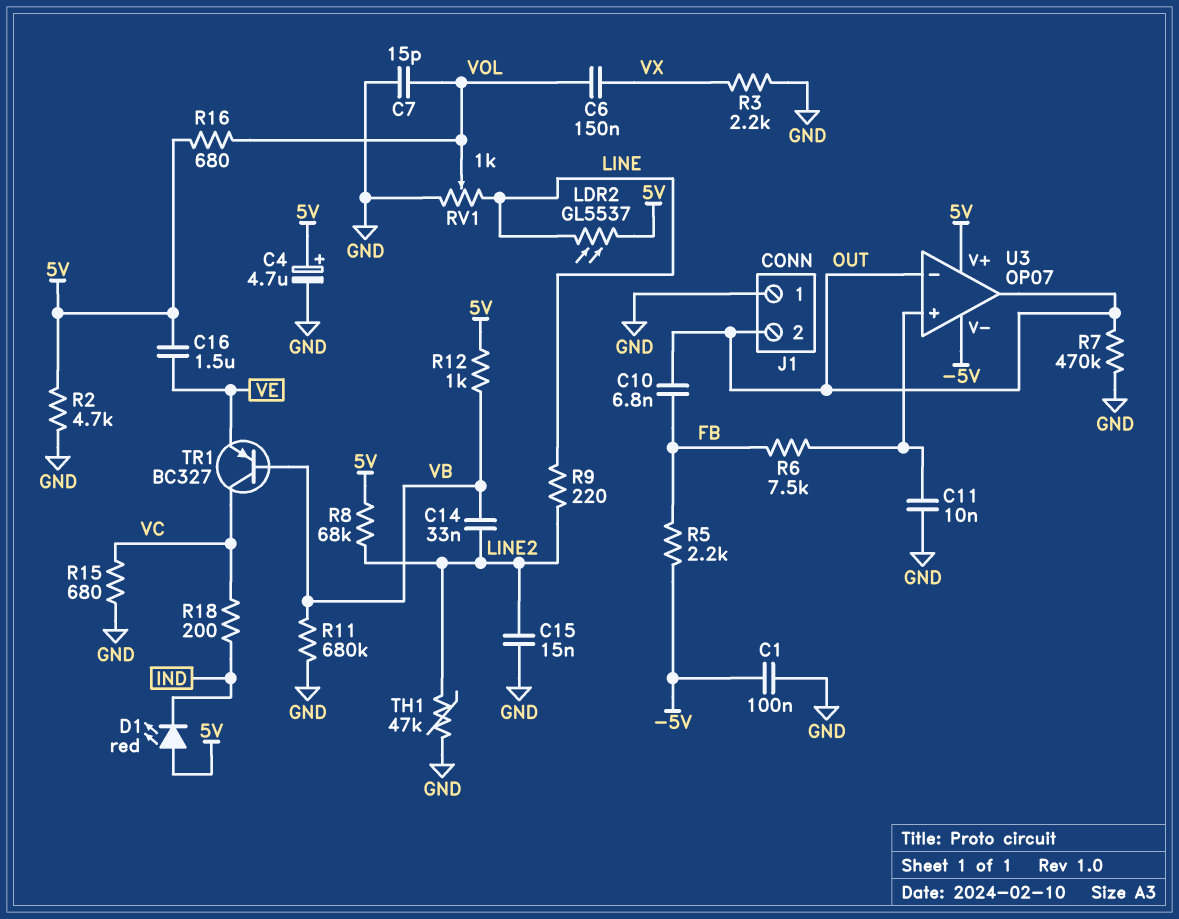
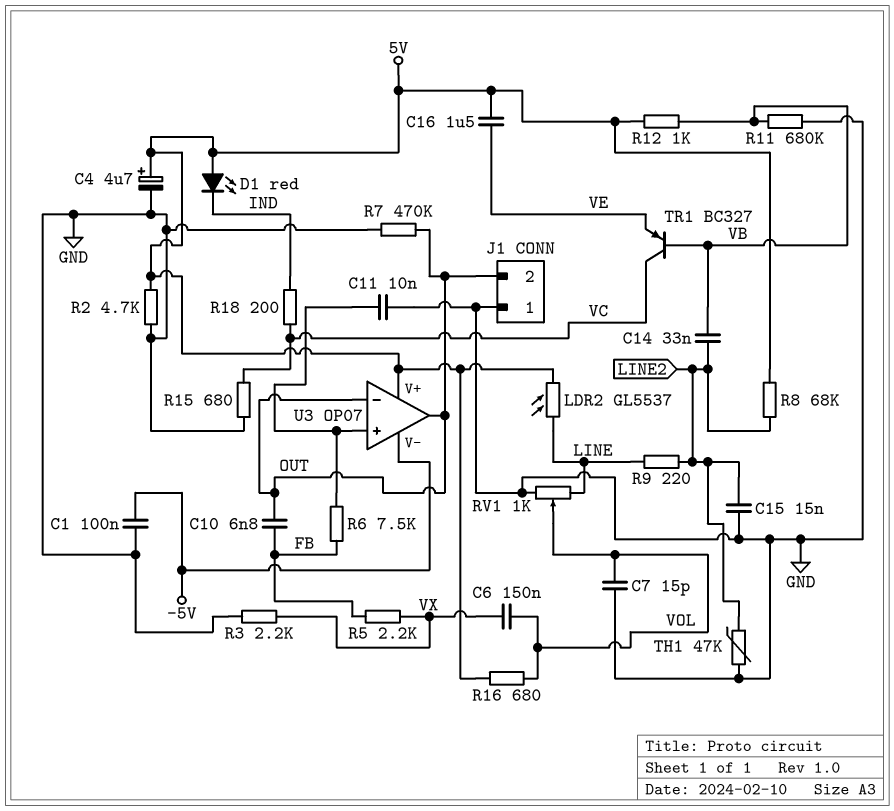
R5: 2.2k (-5V, FB) -> 2.2k (FB, VX)

